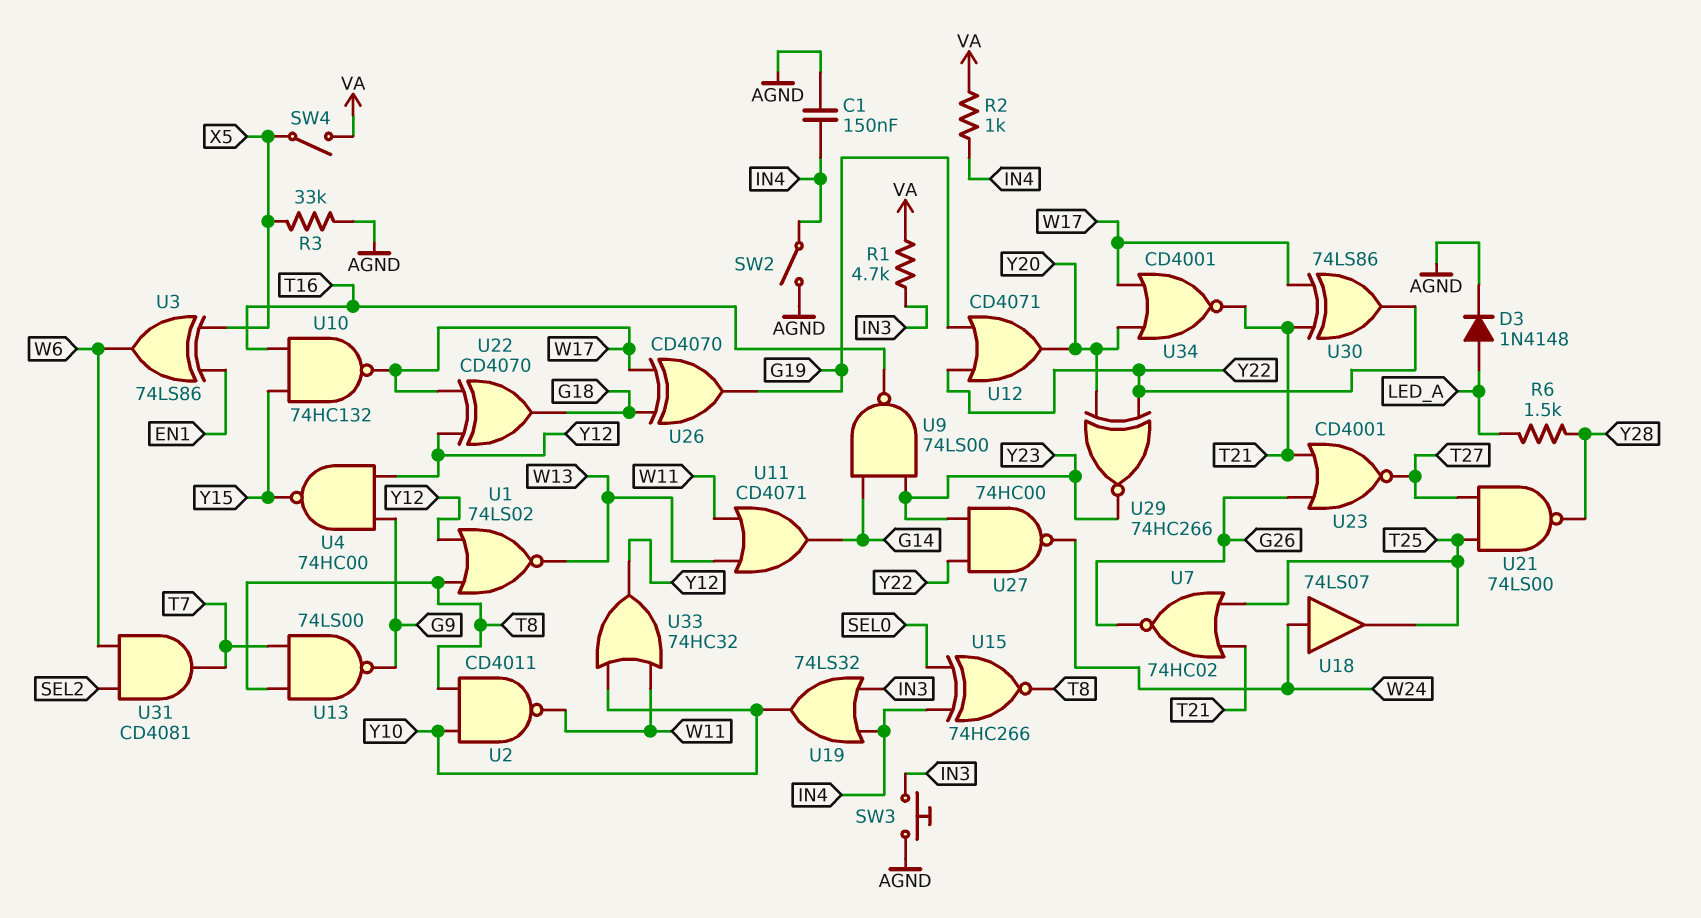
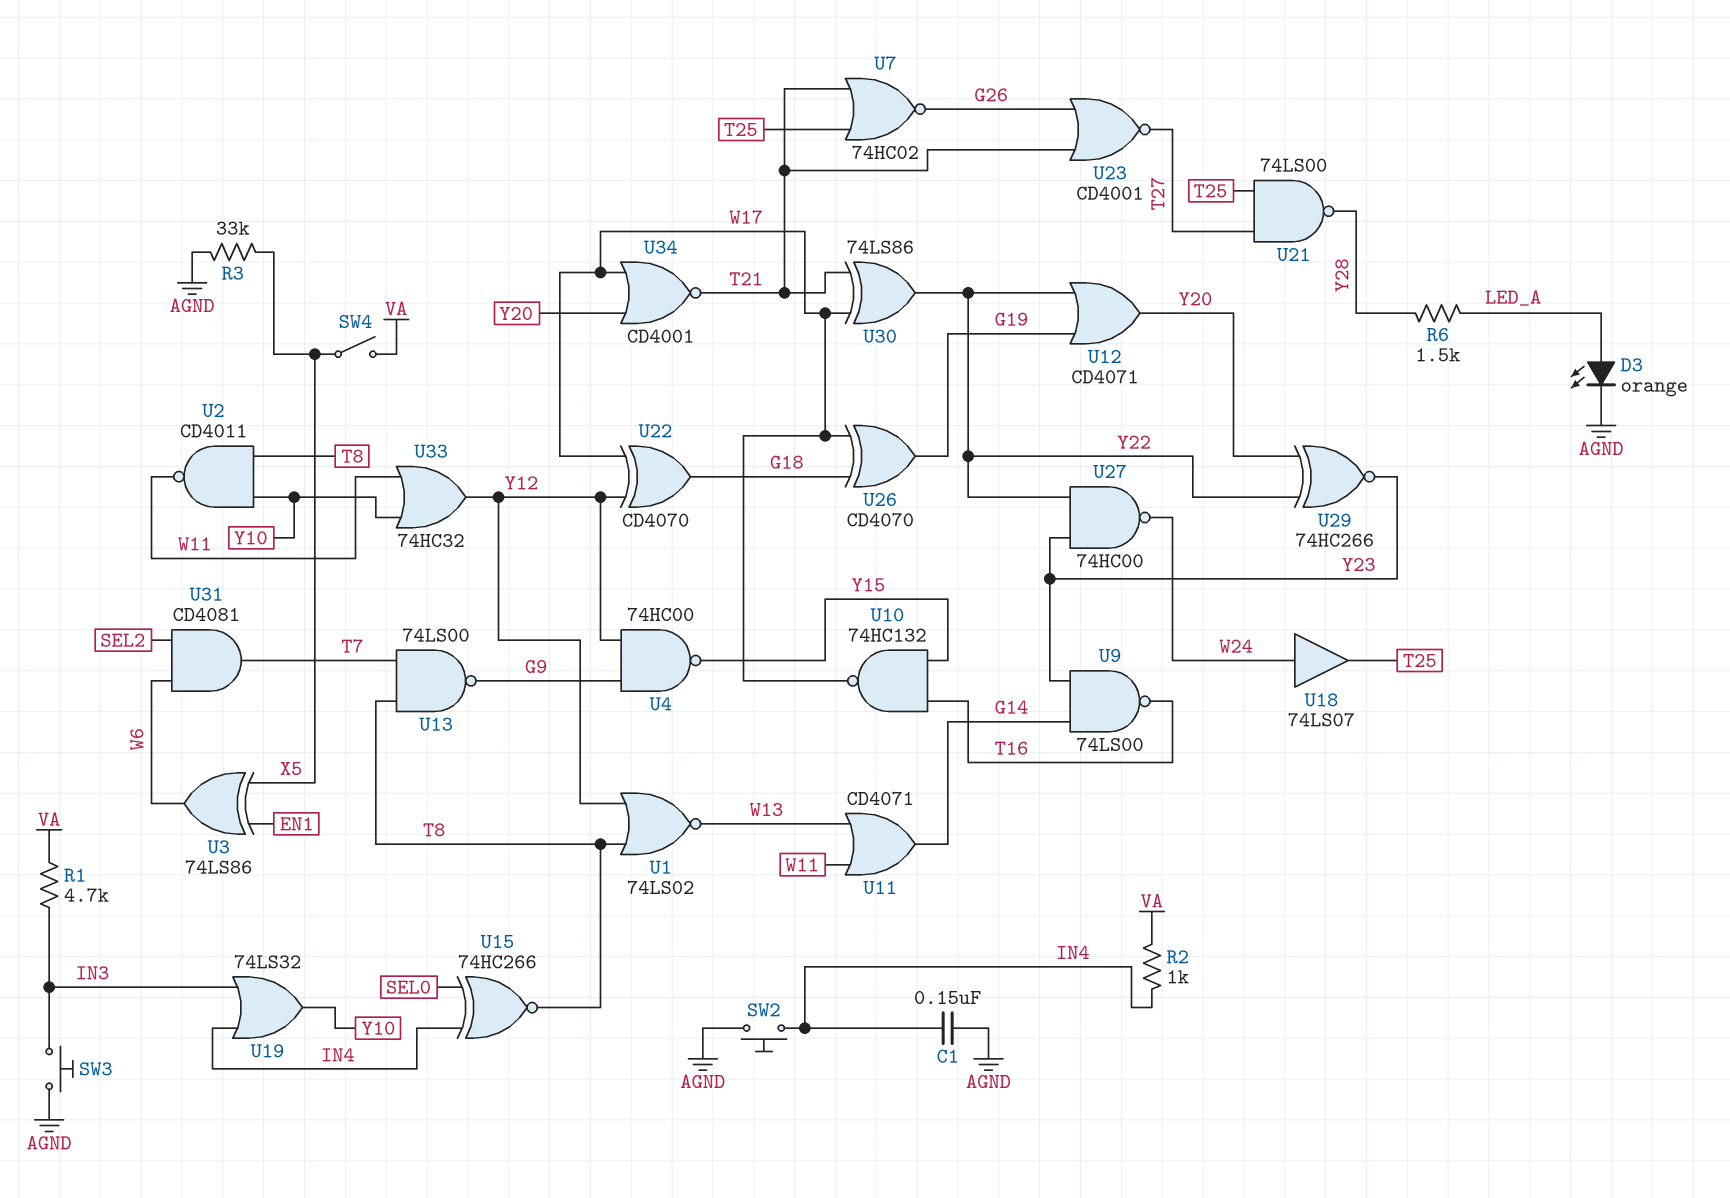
D3: diode 1N4148 (A LED_A, K AGND) -> LED orange (A LED_A, K AGND)
SW2: switch (AGND, IN4) -> button (AGND, IN4)

